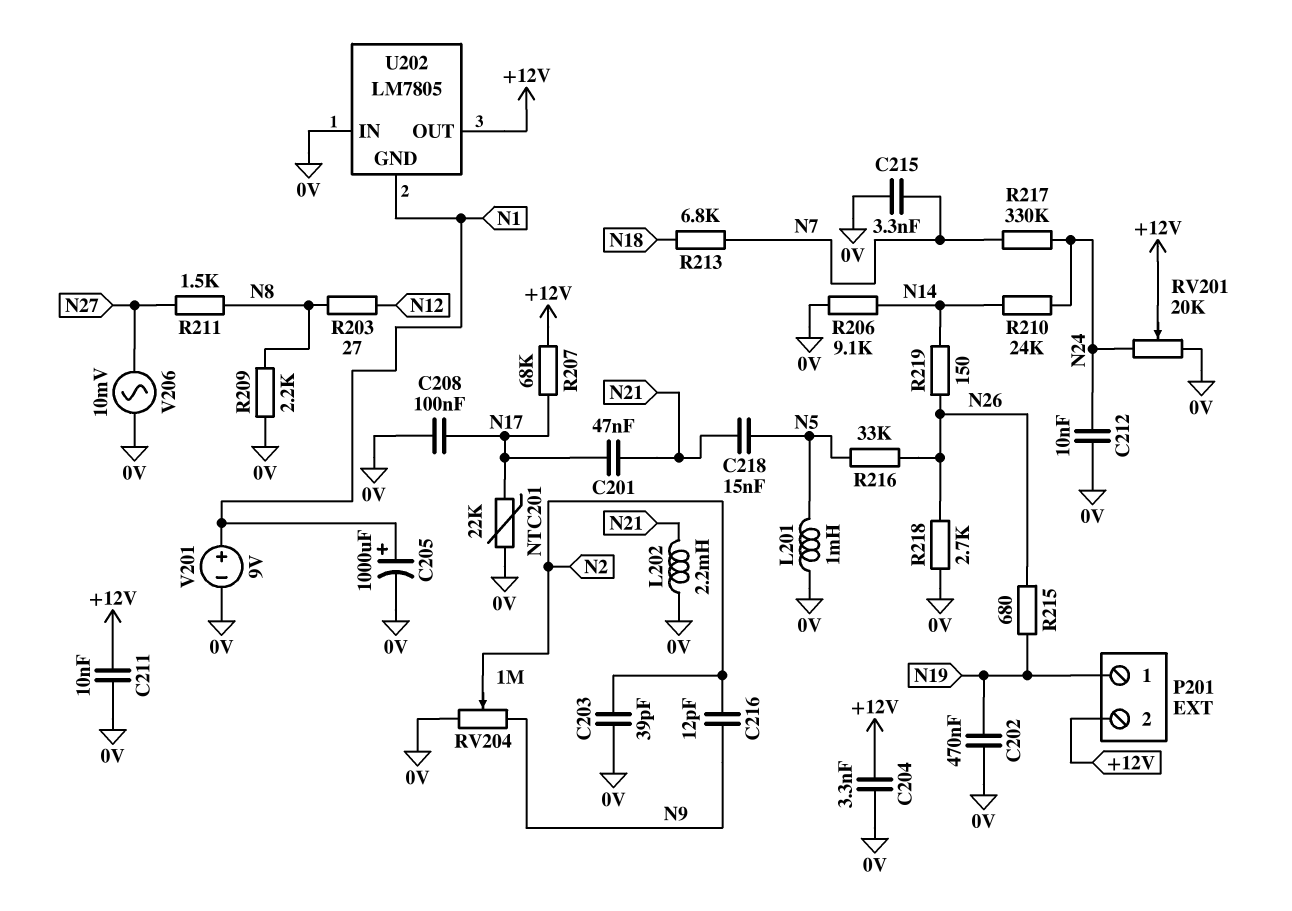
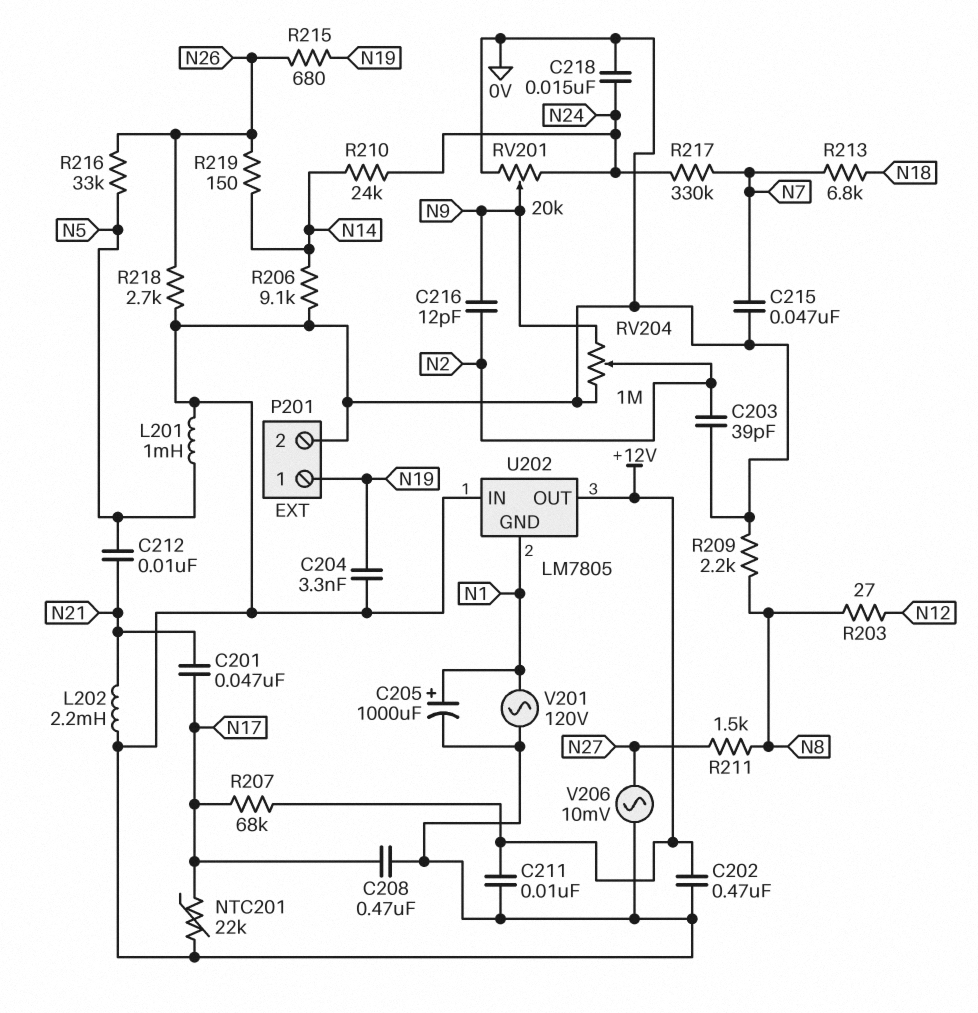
C202: 470nF (0V, N19) -> 470nF (+12V, 0V)
C204: 3.3nF (+12V, 0V) -> 3.3nF (0V, N19)
C208: 100nF (0V, N17) -> 470nF (0V, N17)
C212: 10nF (0V, N24) -> 10nF (N5, N21)
C215: 3.3nF (0V, N7) -> 47nF (0V, N7)
C218: 15nF (N5, N21) -> 15nF (0V, N24)
P201 pin 2: +12V -> 0V
RV201: 20k (0V, N24, wiper +12V) -> 20k (0V, N24, wiper N9)
V201: 9V (plus N1, minus 0V) -> AC 120V (0V, N1)

